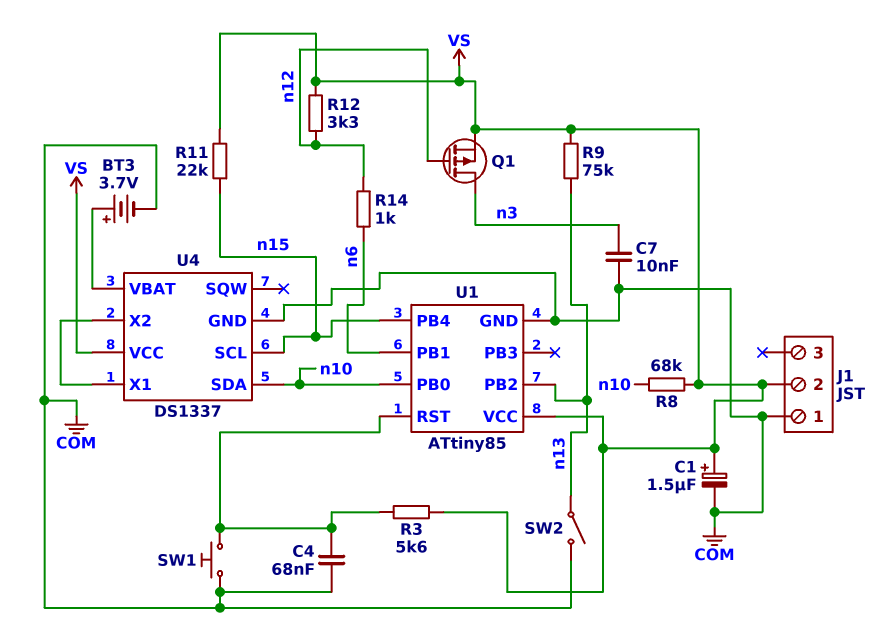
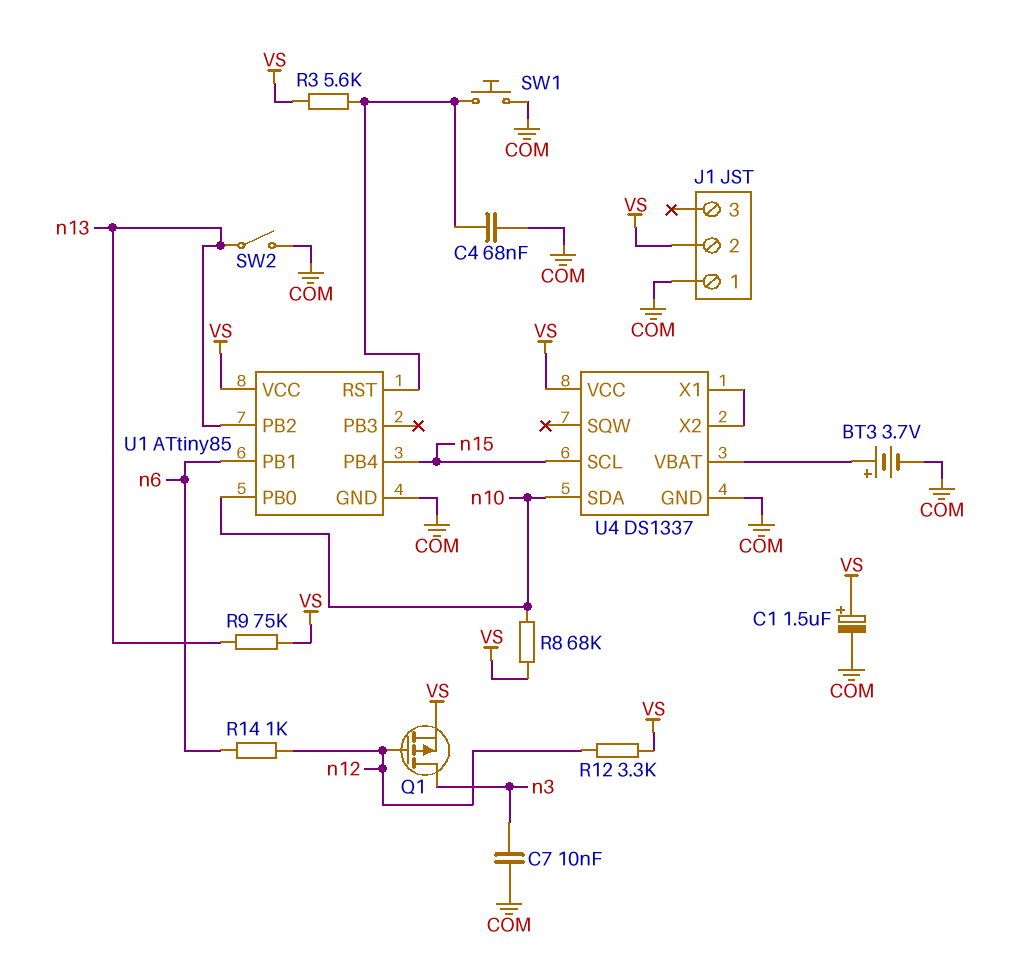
R11: 22k (VS, n15) -> none

